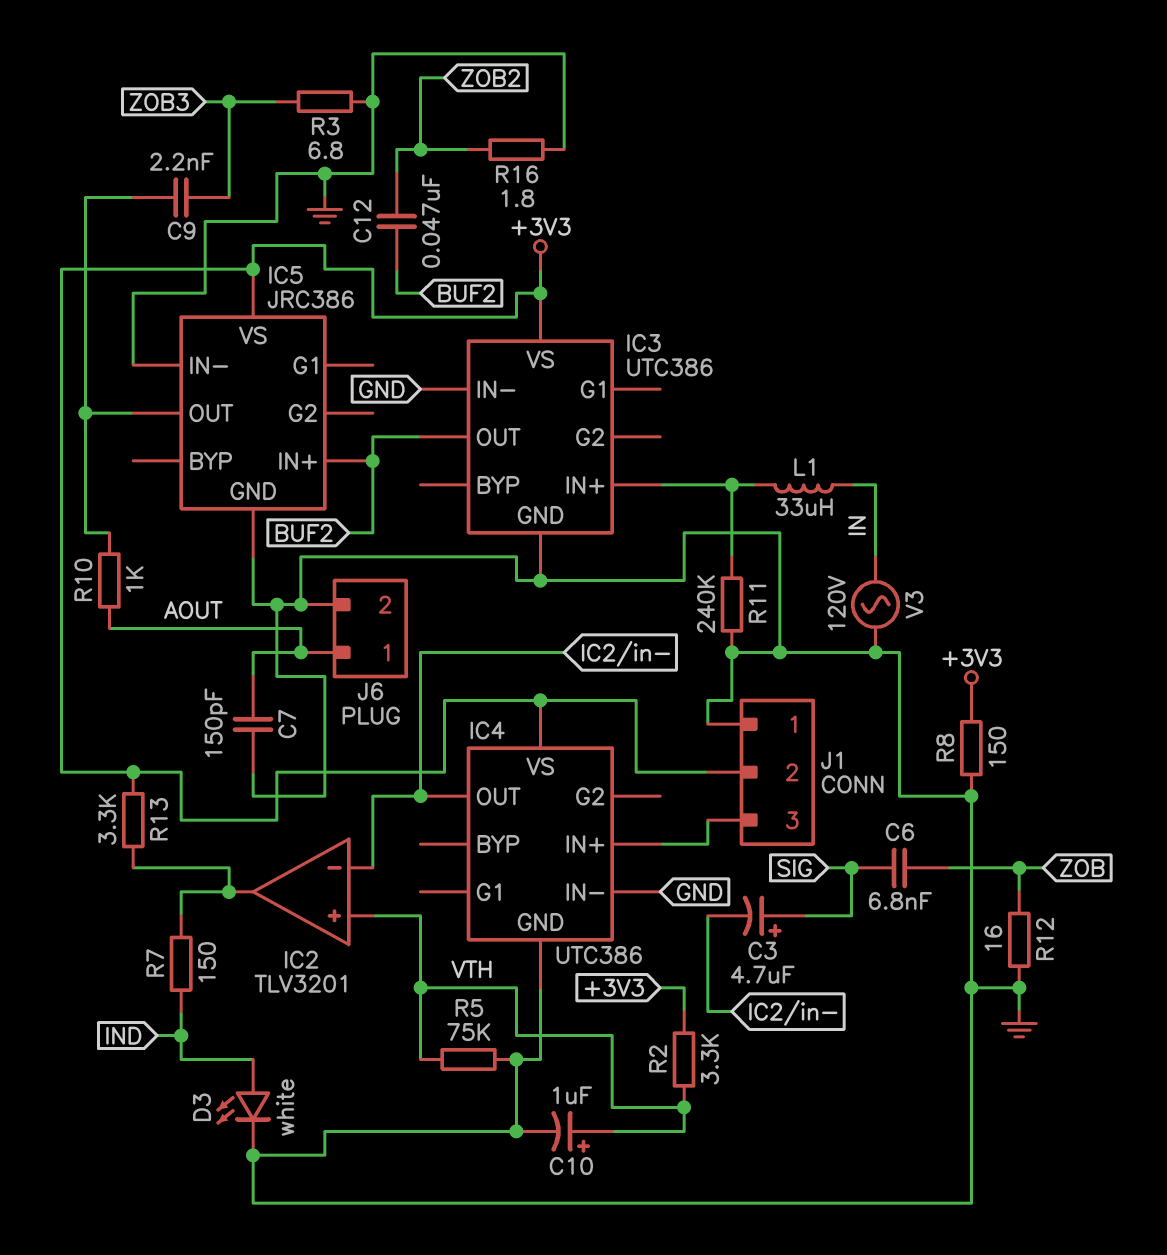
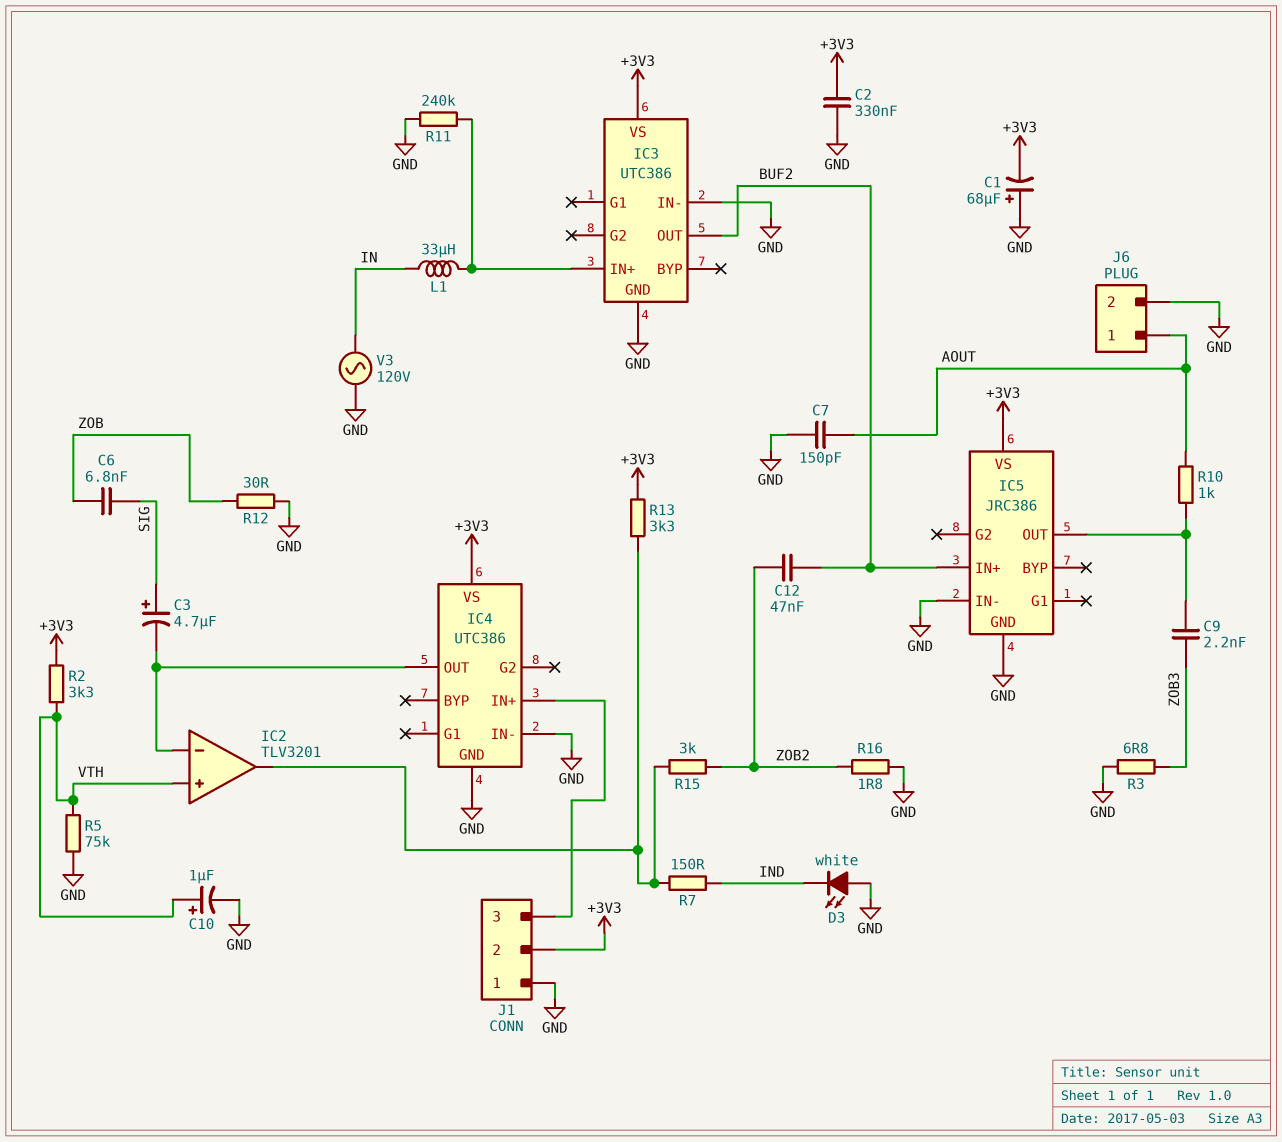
C1: none -> 68uF (plus GND, minus +3V3)
C2: none -> 330nF (+3V3, GND)
D3: LED white (A IND, K GND) -> LED white (A GND, K IND)
R8: 150 (+3V3, GND) -> none
R12: 16 (GND, ZOB) -> 30 (GND, ZOB)
R15: none -> 3k (IC2/out, ZOB2)

